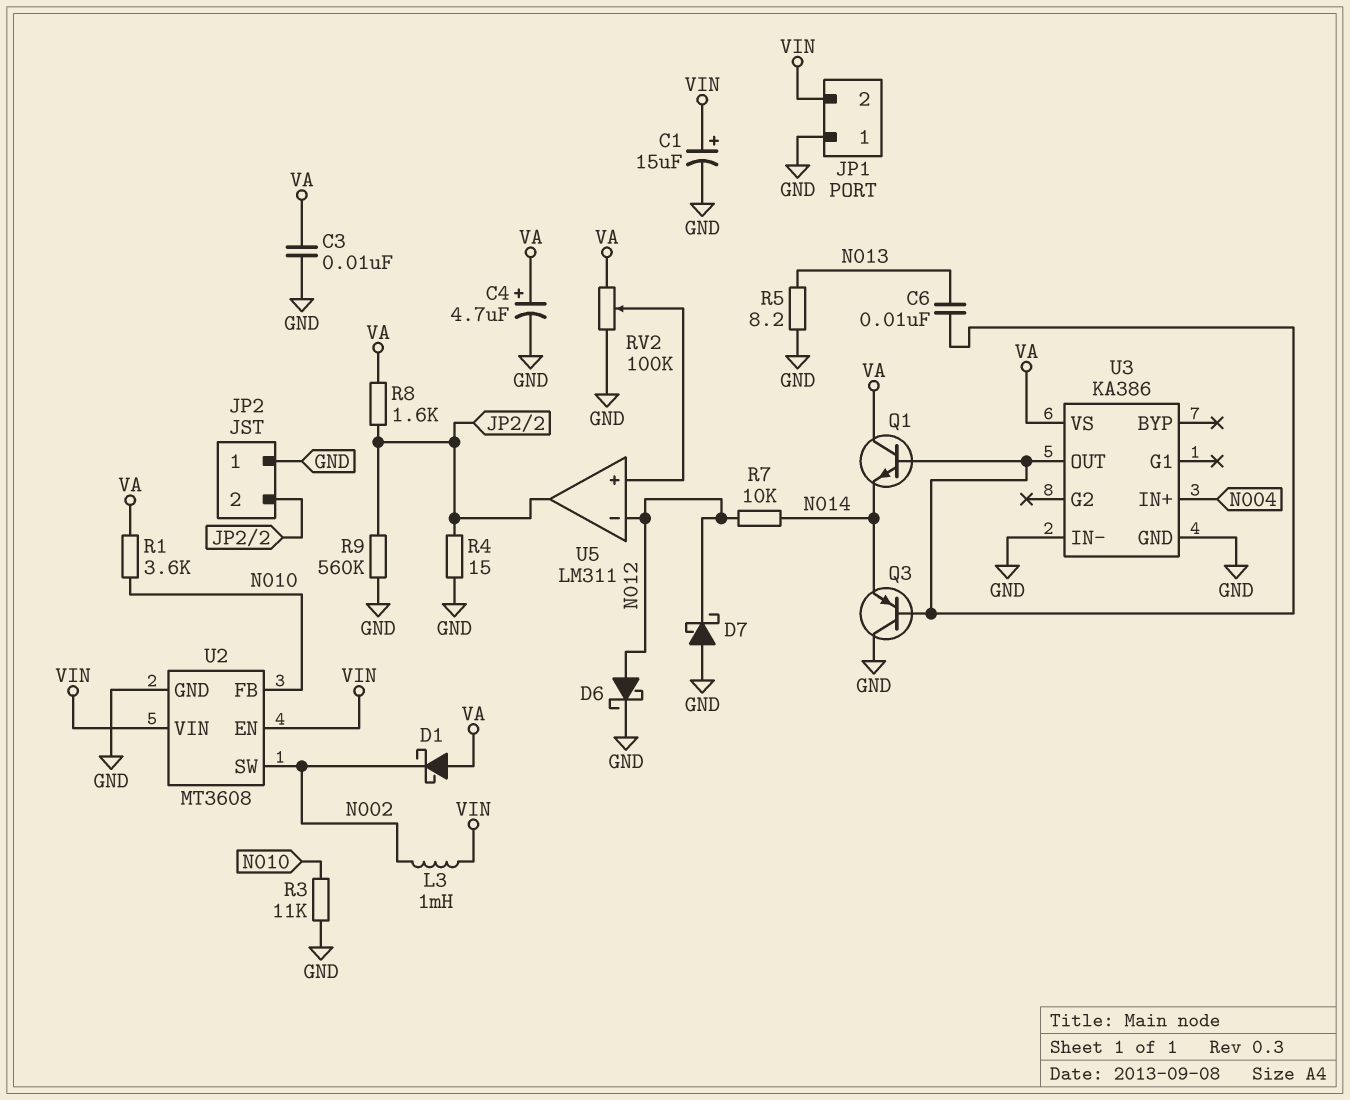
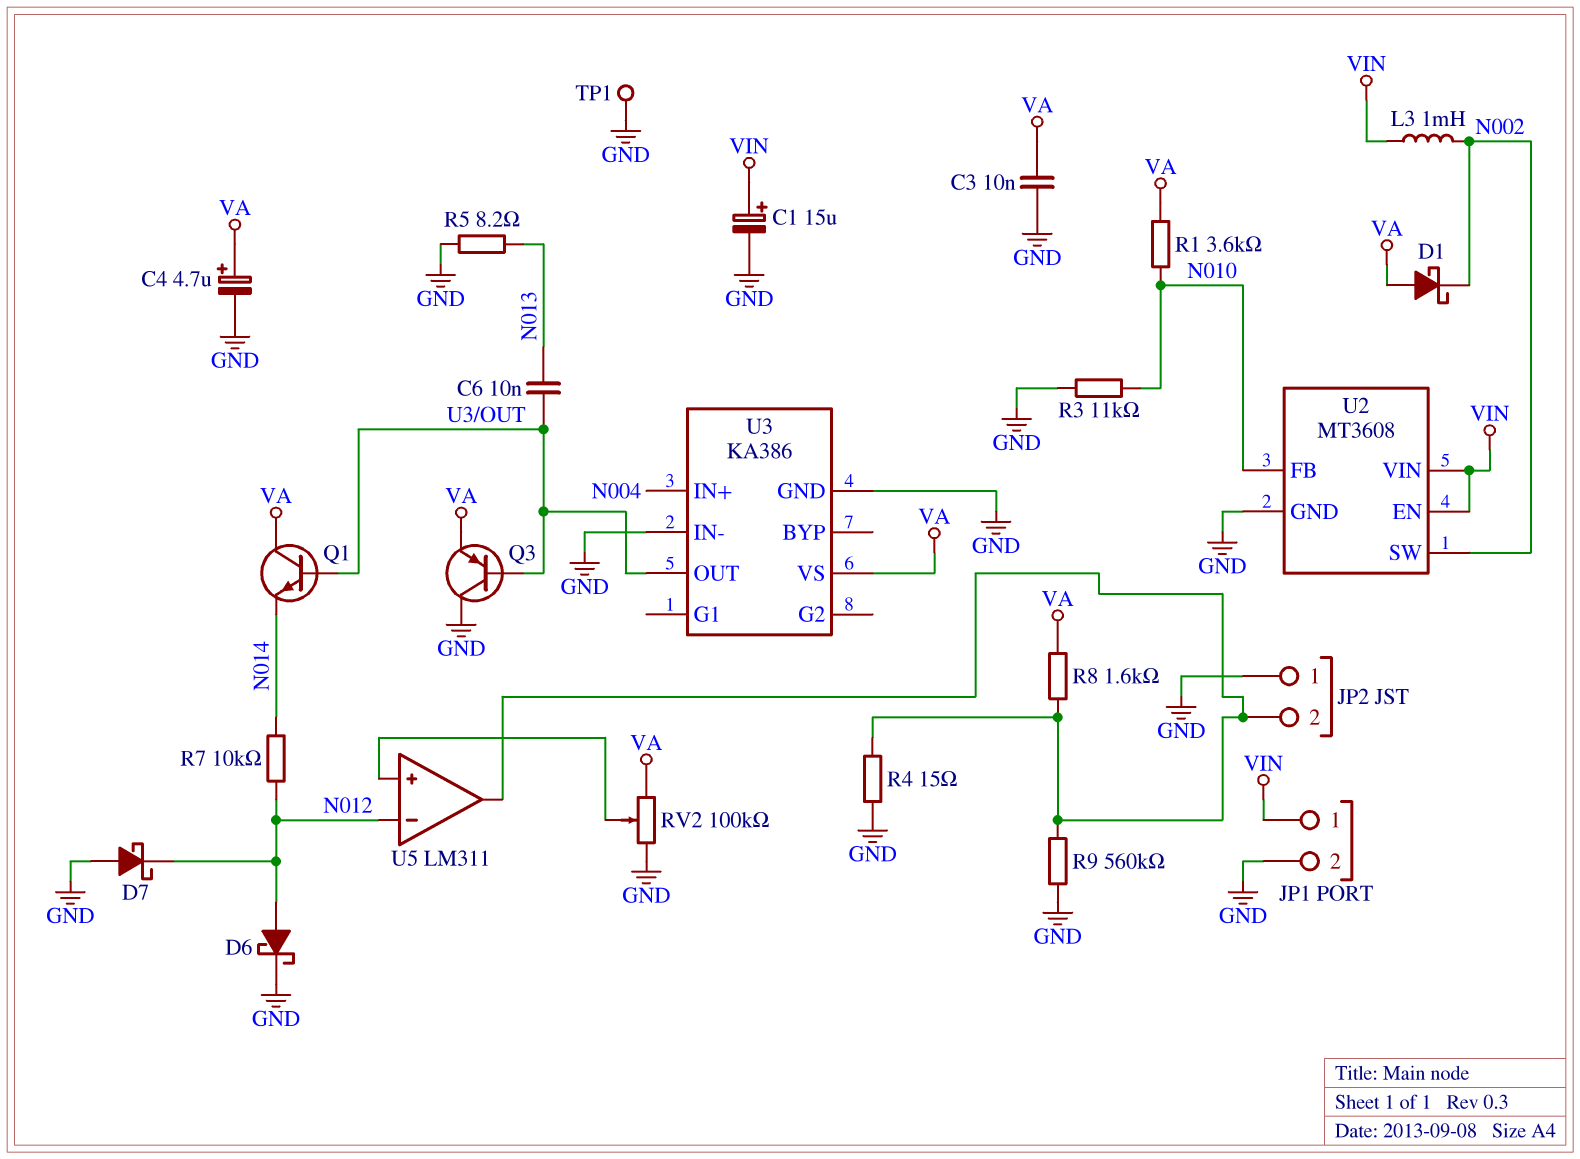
JP1 pin 1: GND -> VIN
JP1 pin 2: VIN -> GND
Q3: PNP (B U3/OUT, C GND, E N014) -> PNP (B U3/OUT, C GND, E VA)
TP1: none -> test point (GND)

